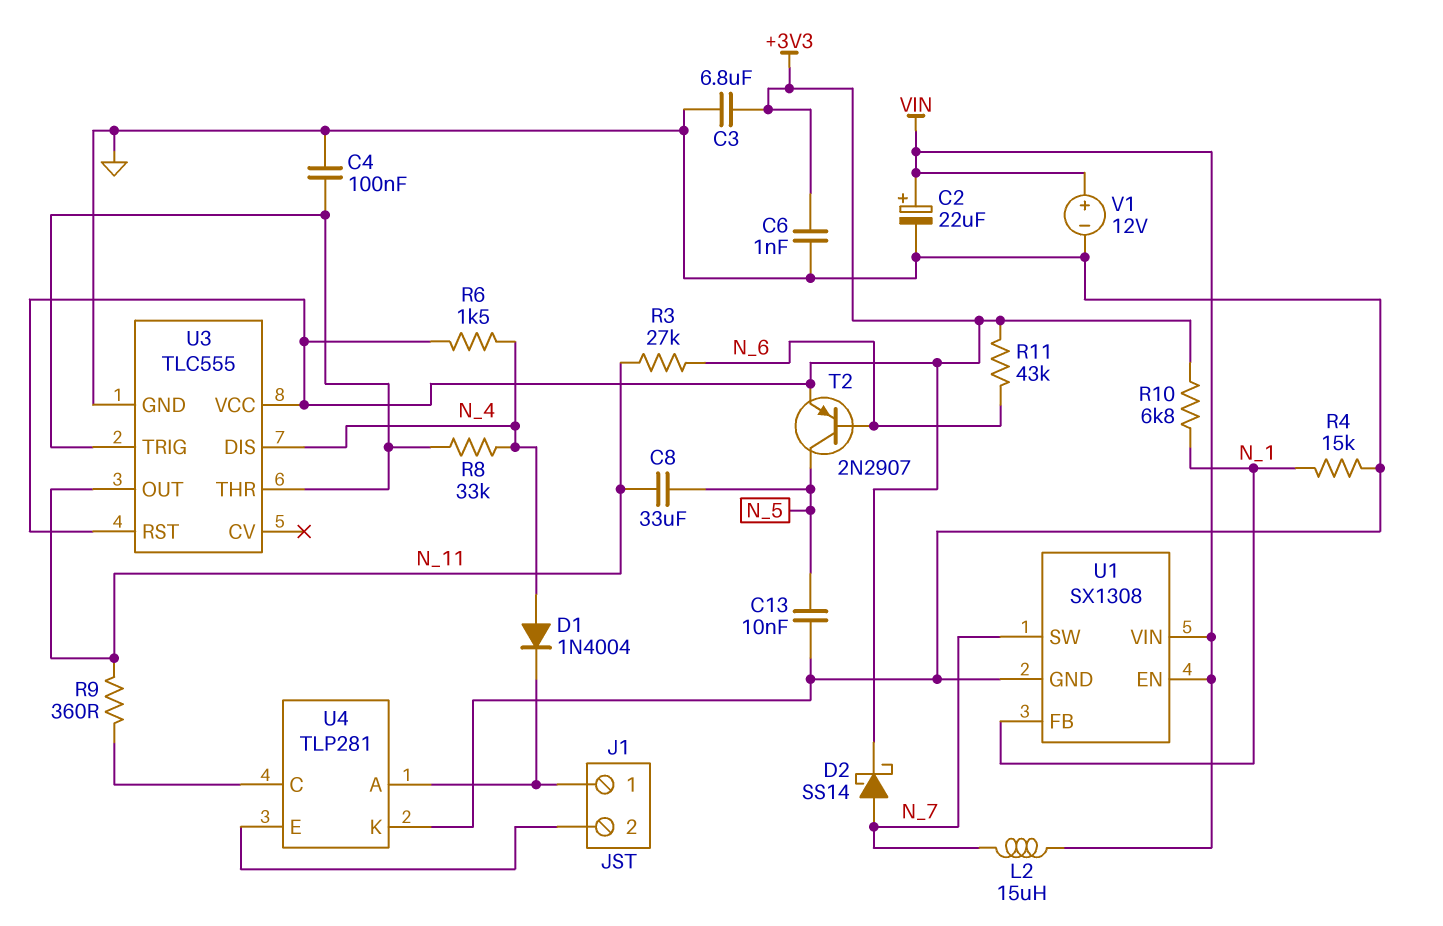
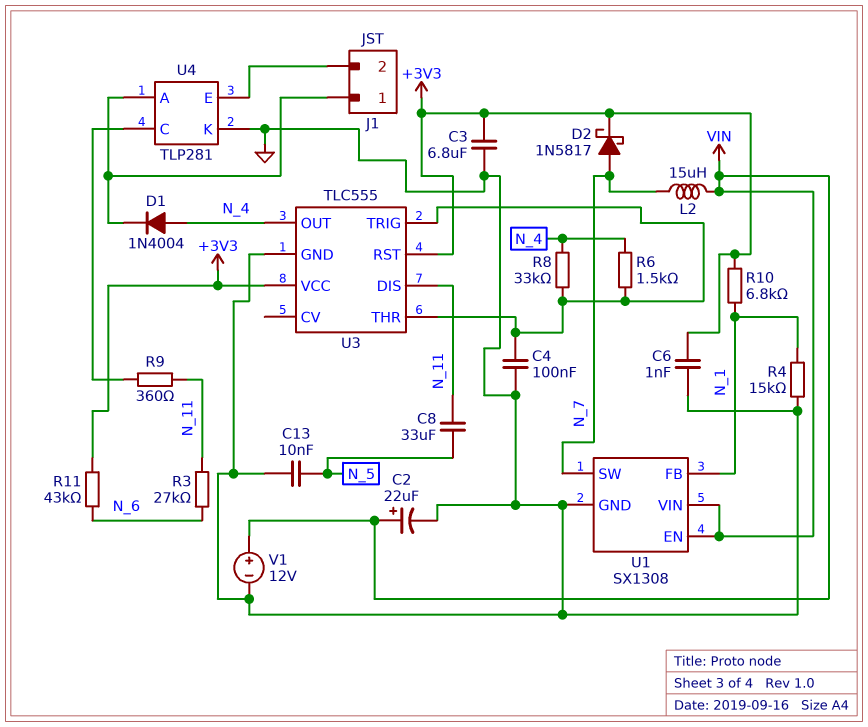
D2: schottky SS14 (A N_7, K +3V3) -> schottky 1N5817 (A N_7, K +3V3)
R6: 1.5k (+3V3, N_4) -> 1.5k (N_4, U3/THR)
T2: PNP 2N2907 (B N_6, C N_5, E +3V3) -> none
U3 pin DIS: N_4 -> N_11
U3 pin OUT: N_11 -> N_4

